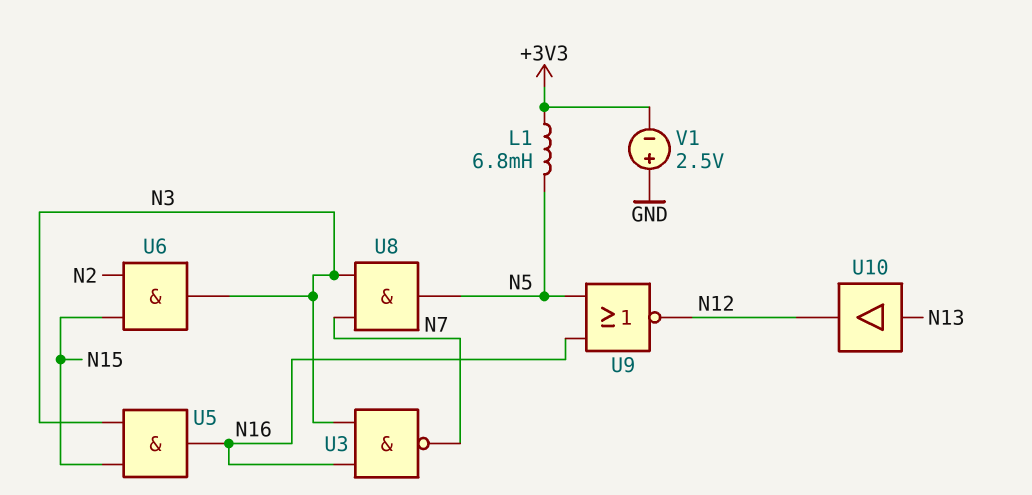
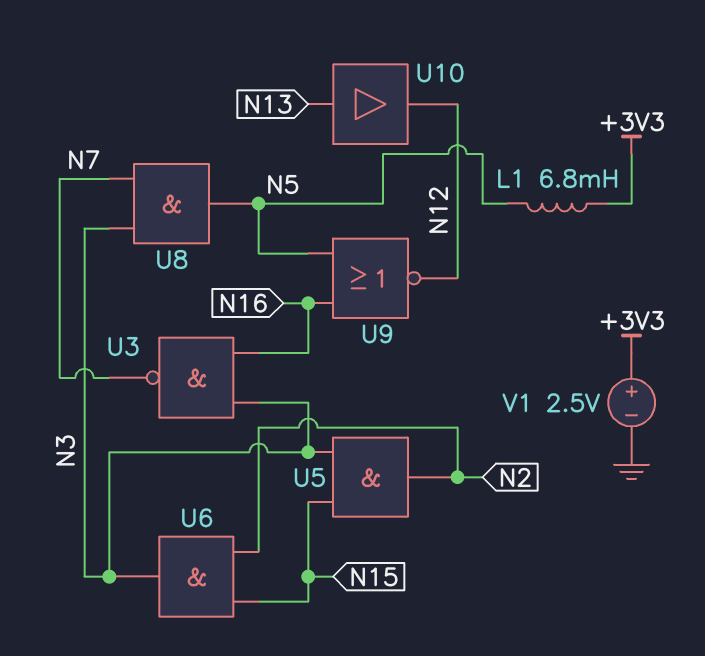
U5: AND (in N3, in N15, out N16) -> AND (in N3, in N15, out N2)
V1: 2.5V (plus GND, minus +3V3) -> 2.5V (plus +3V3, minus GND)

